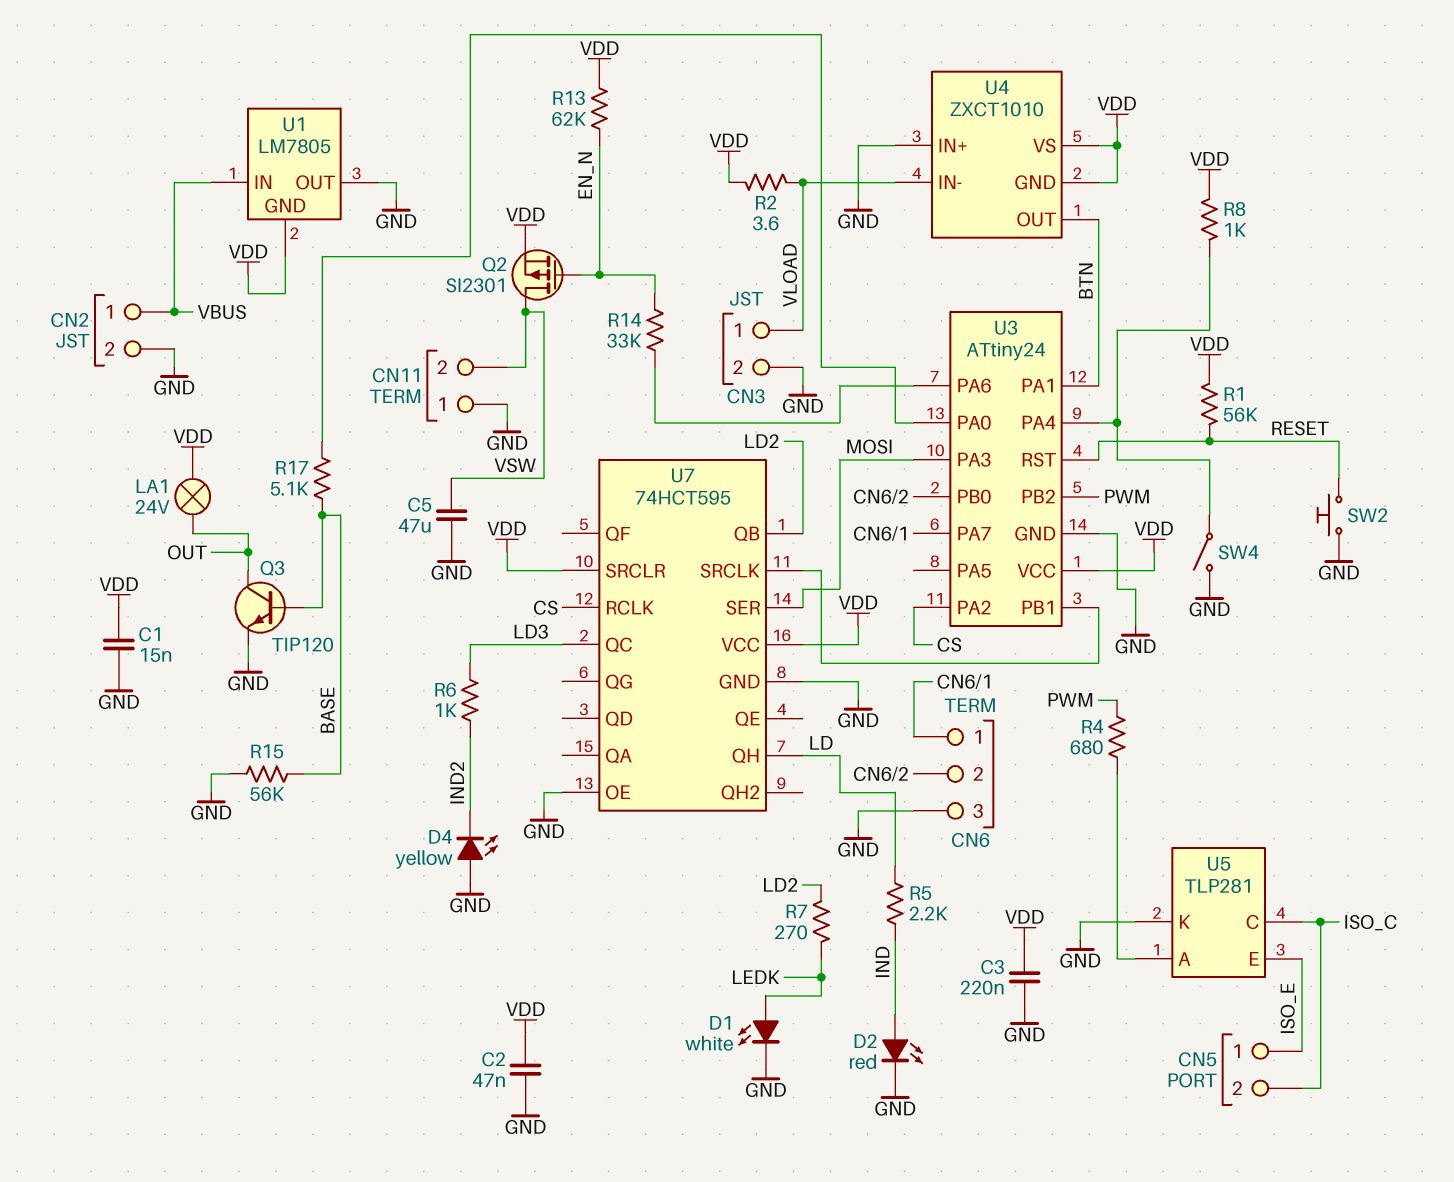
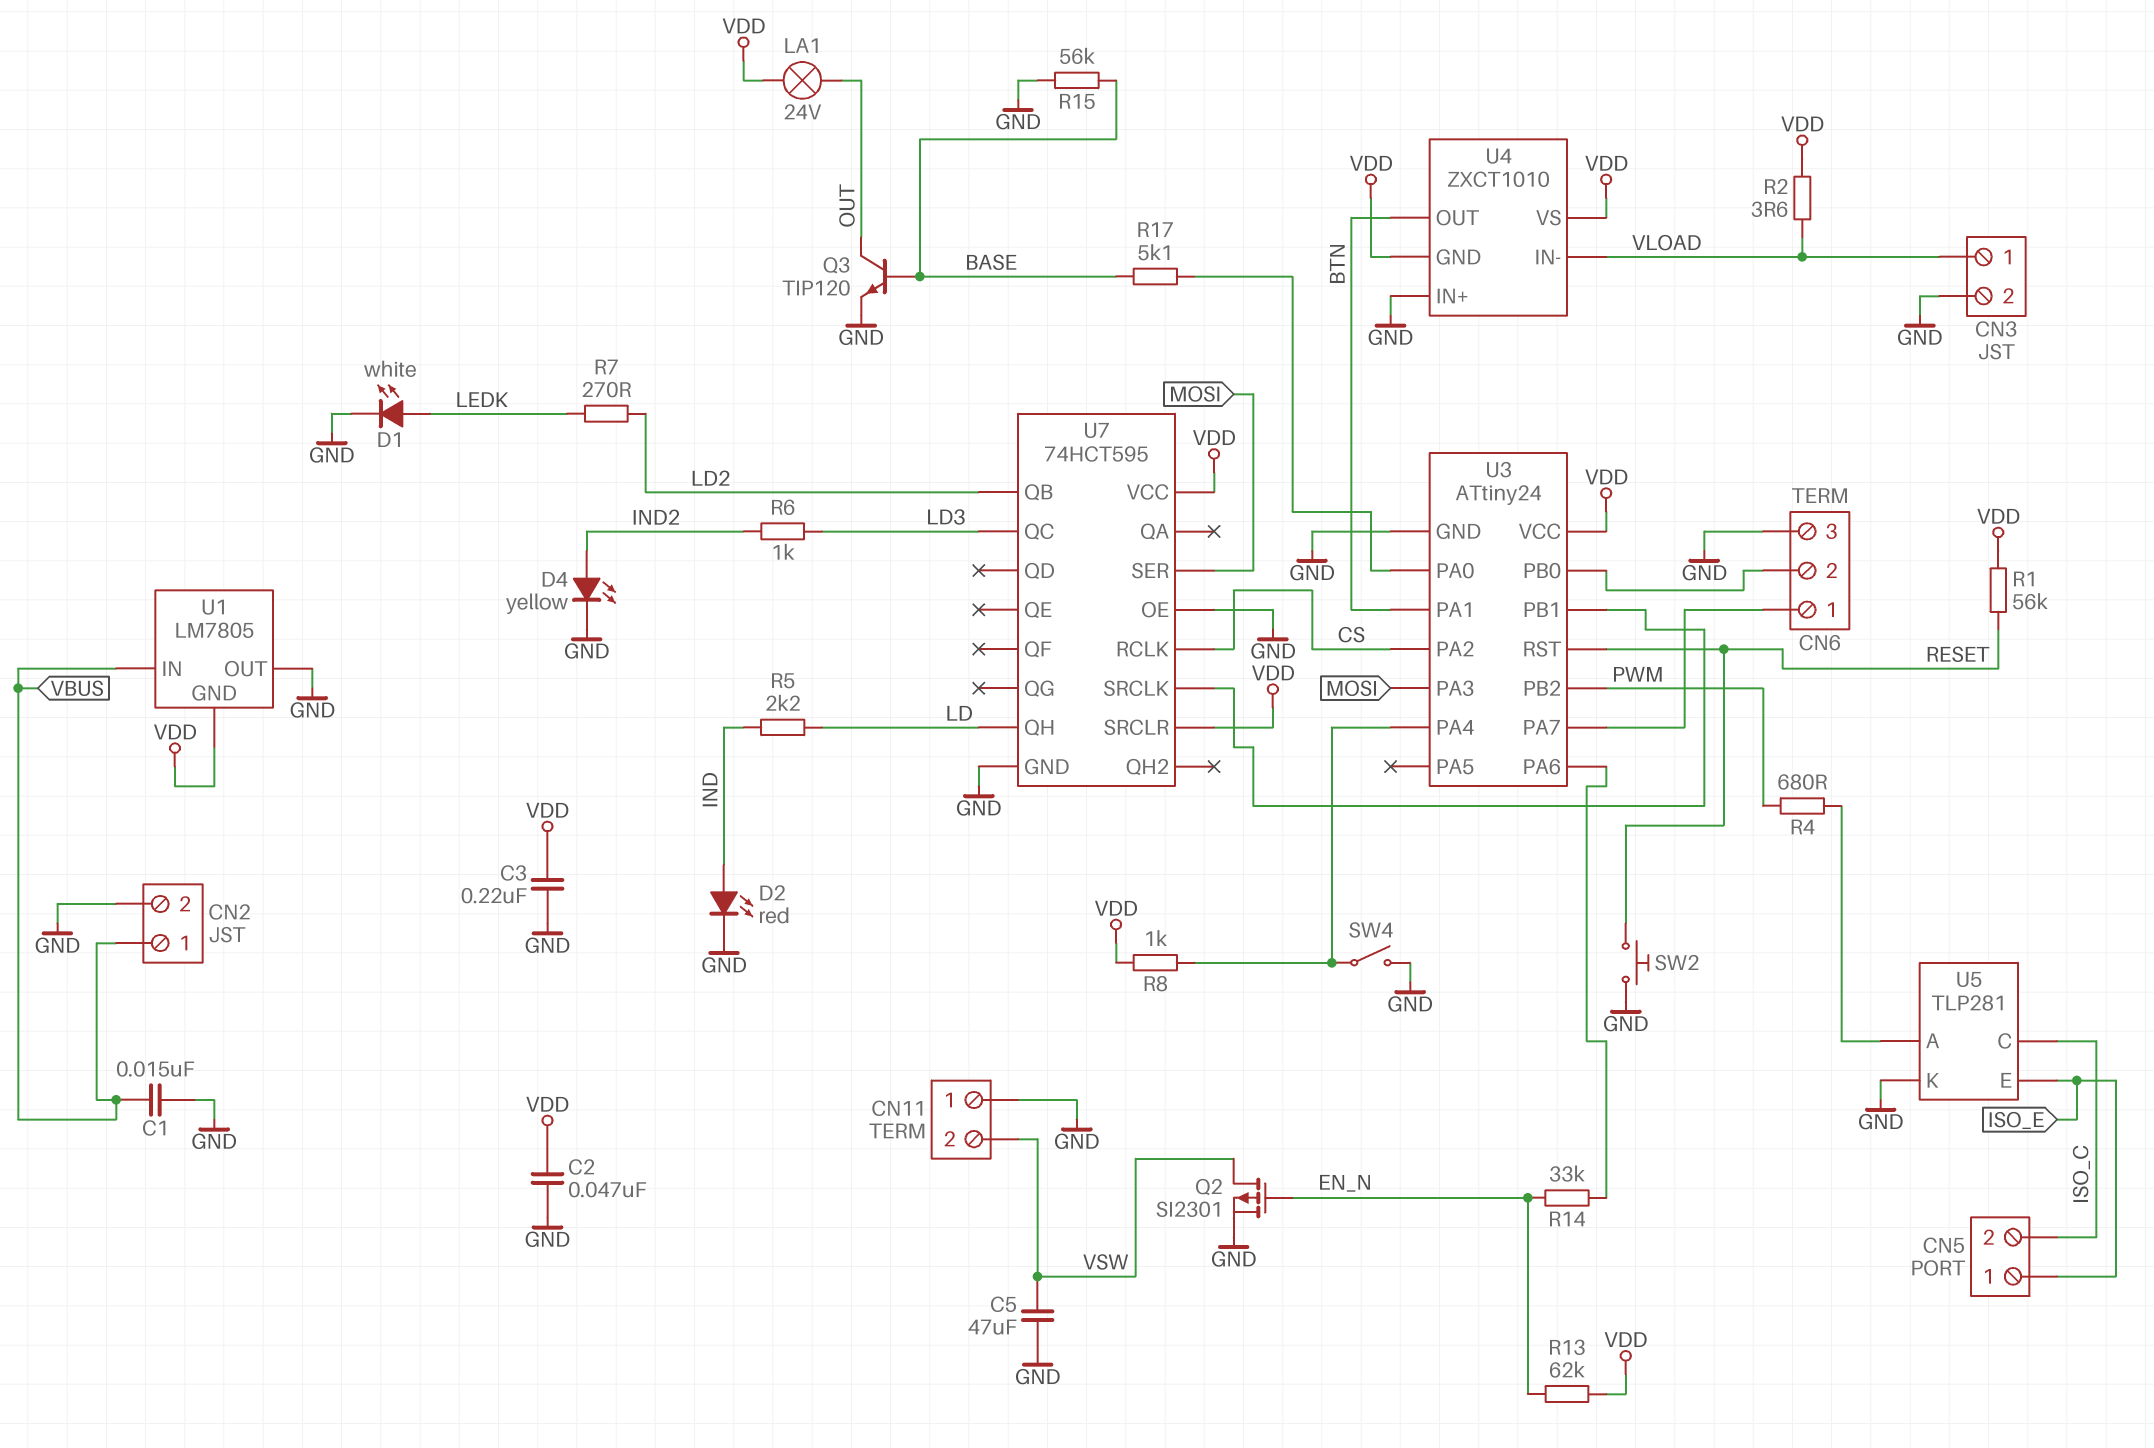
C1: 15nF (GND, VDD) -> 15nF (GND, VBUS)
D4: LED yellow (A GND, K IND2) -> LED yellow (A IND2, K GND)
Q2: PMOS SI2301 (G EN_N, D VSW, S VDD) -> PMOS SI2301 (G EN_N, D VSW, S GND)

